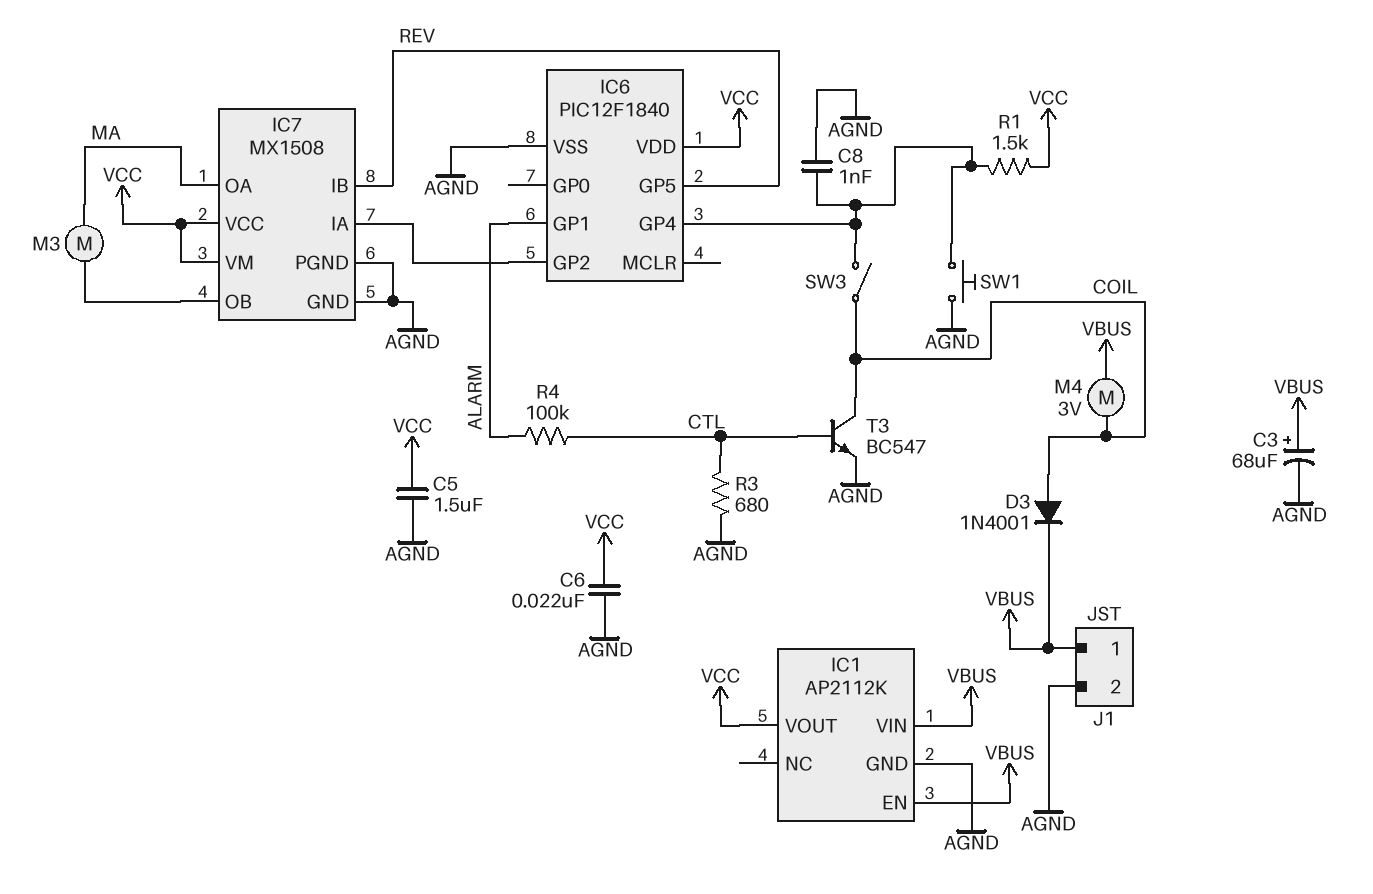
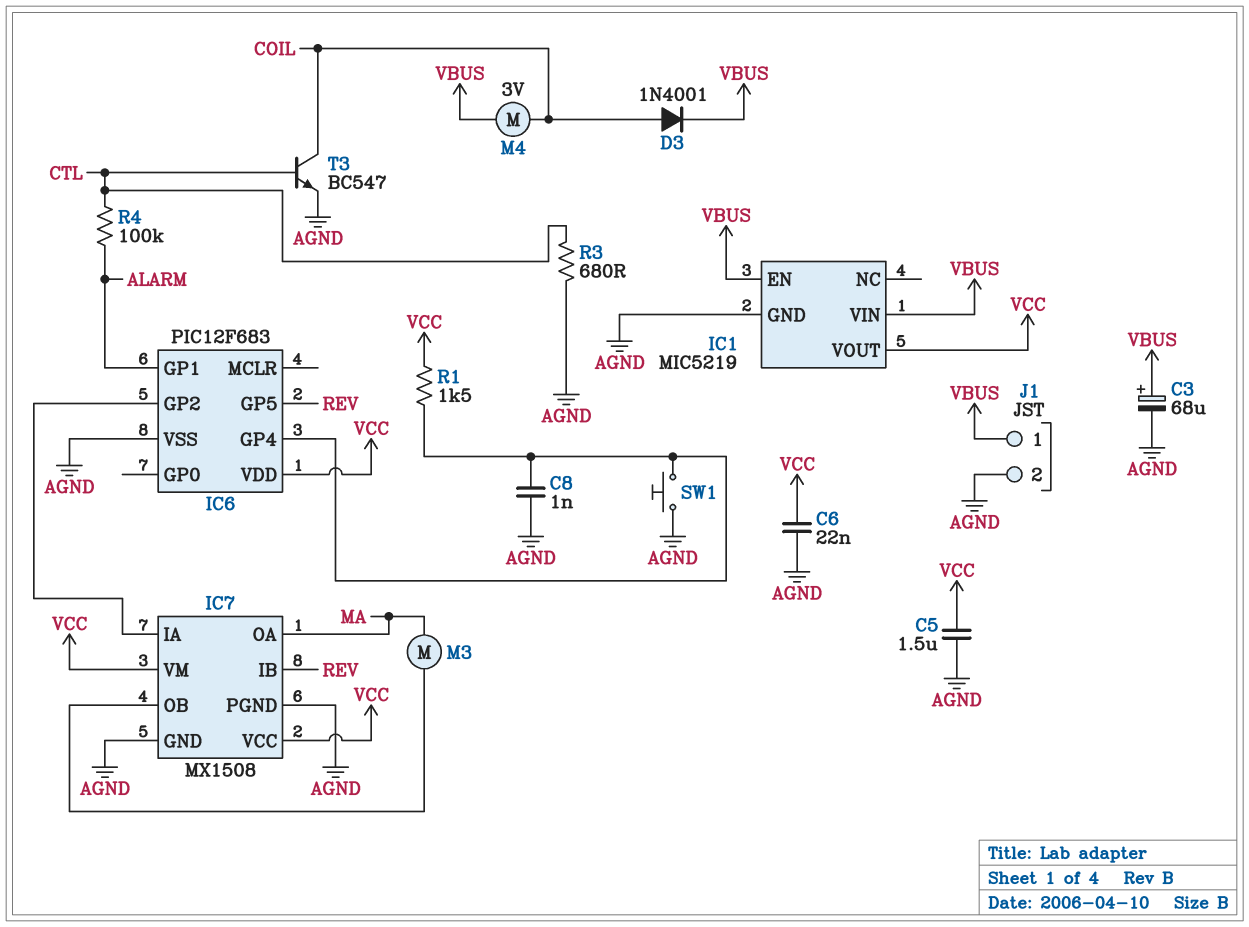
IC1: AP2112K -> MIC5219
IC6: PIC12F1840 -> PIC12F683
SW3: switch (COIL, IC6/GP4) -> none

